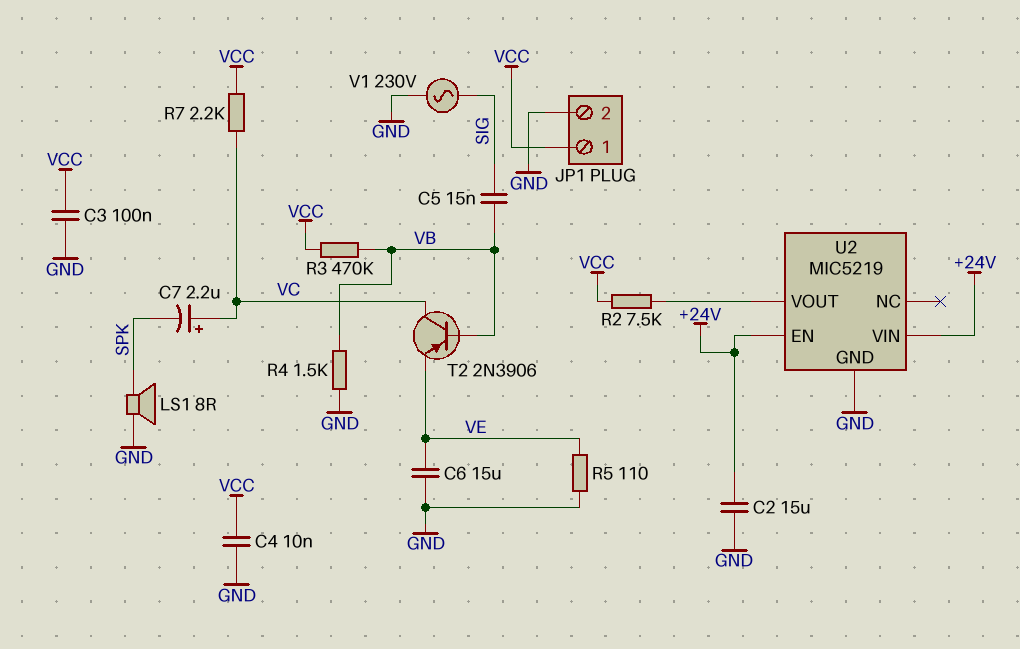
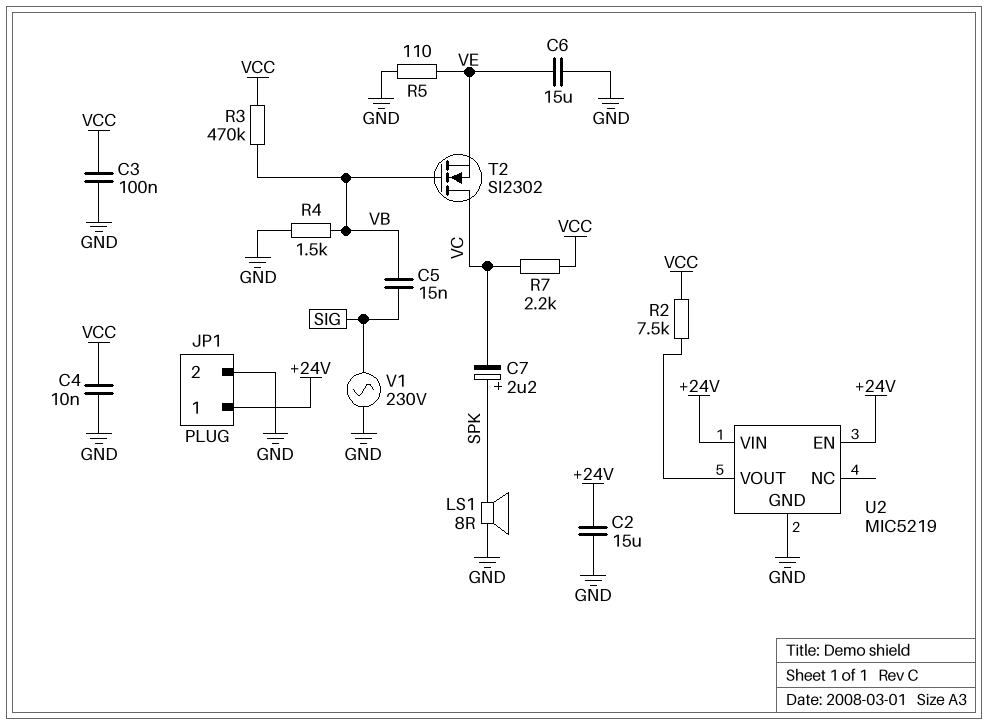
C7: 2.2uF (plus VC, minus SPK) -> 2.2uF (plus SPK, minus VC)
JP1 pin 1: VCC -> +24V
T2: PNP 2N3906 (B VB, C VC, E VE) -> NMOS SI2302 (G VB, D VC, S VE)

